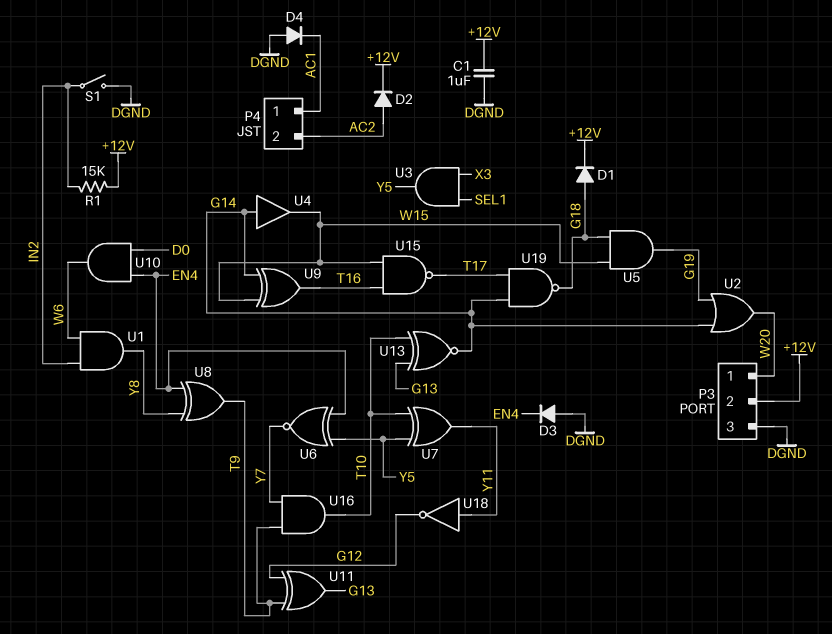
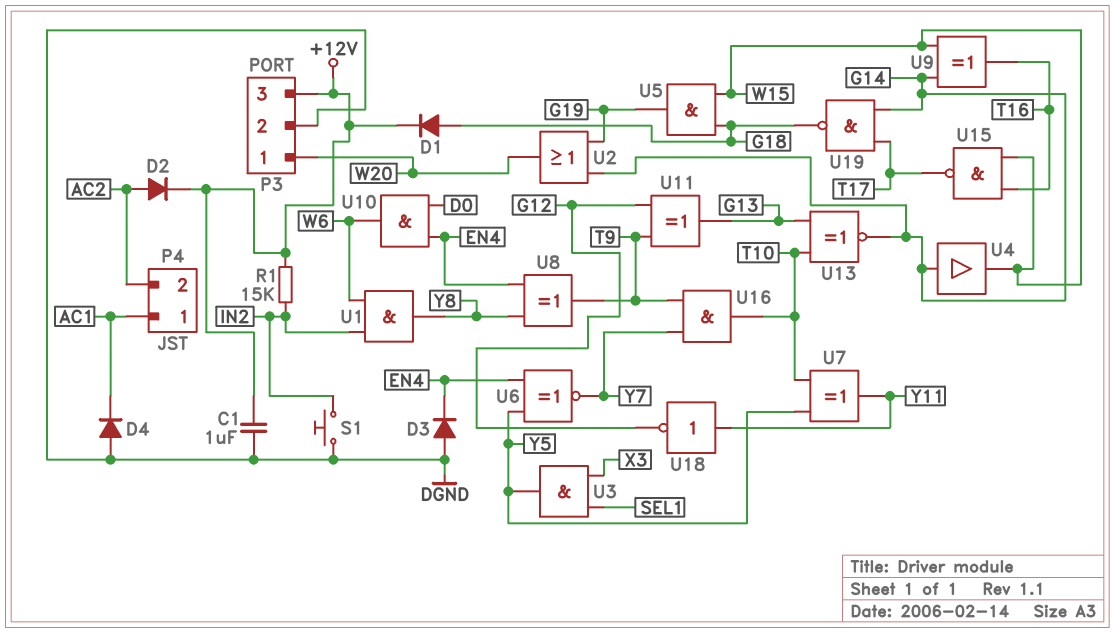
P3 pin 2: +12V -> DGND
P3 pin 3: DGND -> +12V
S1: switch (DGND, IN2) -> button (DGND, IN2)

